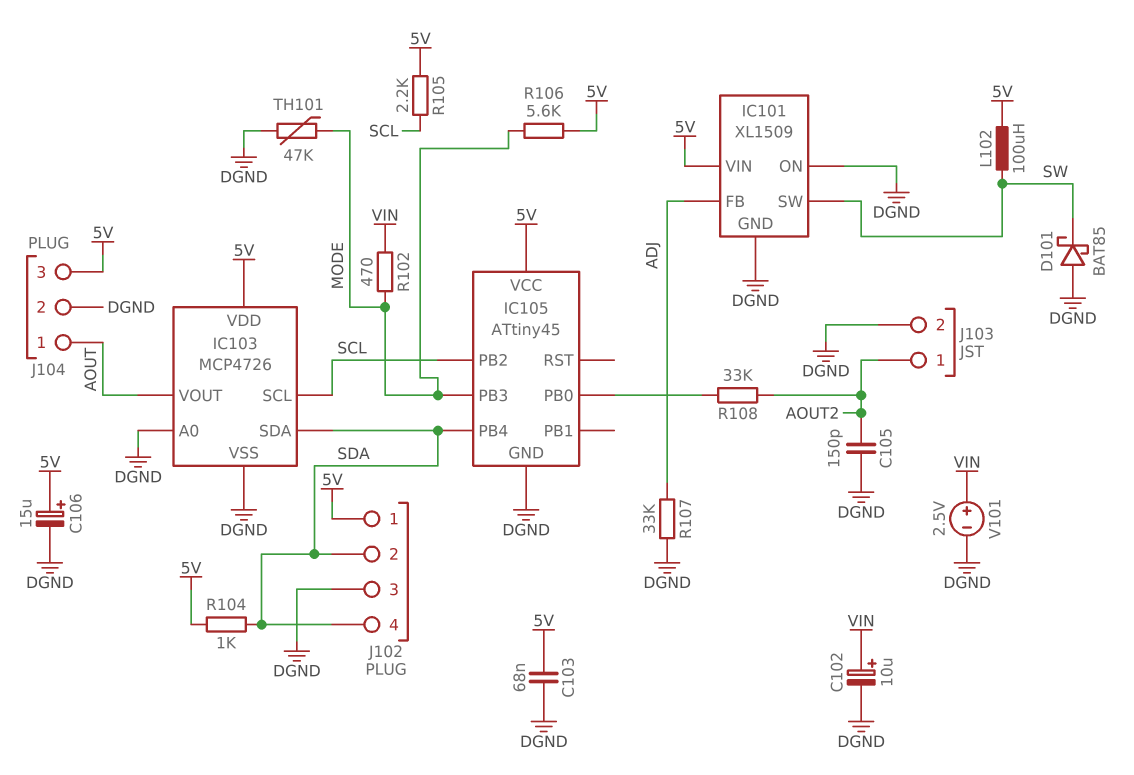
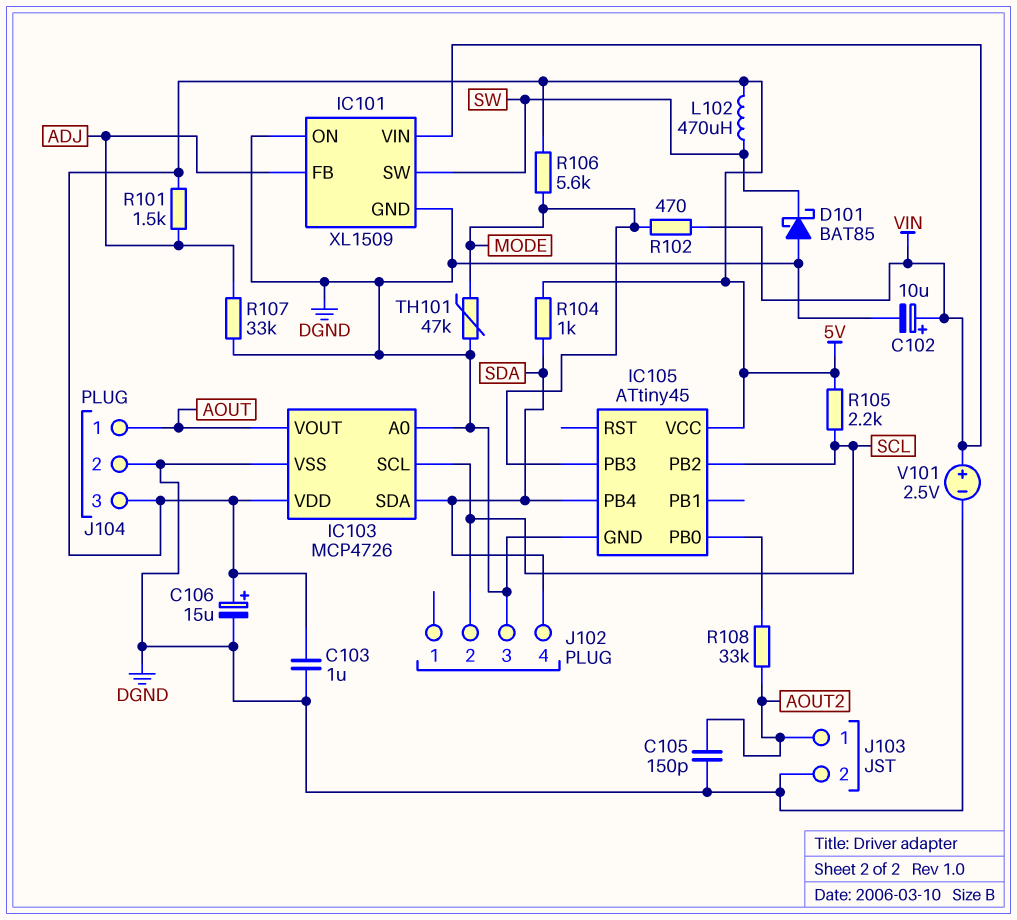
C103: 68nF (5V, DGND) -> 1uF (5V, DGND)
IC101 pin VIN: 5V -> VIN
J102 pin 1: 5V -> none
J102 pin 2: SDA -> SCL
L102: 100uH (5V, SW) -> 470uH (5V, SW)
R101: none -> 1.5k (5V, ADJ)

